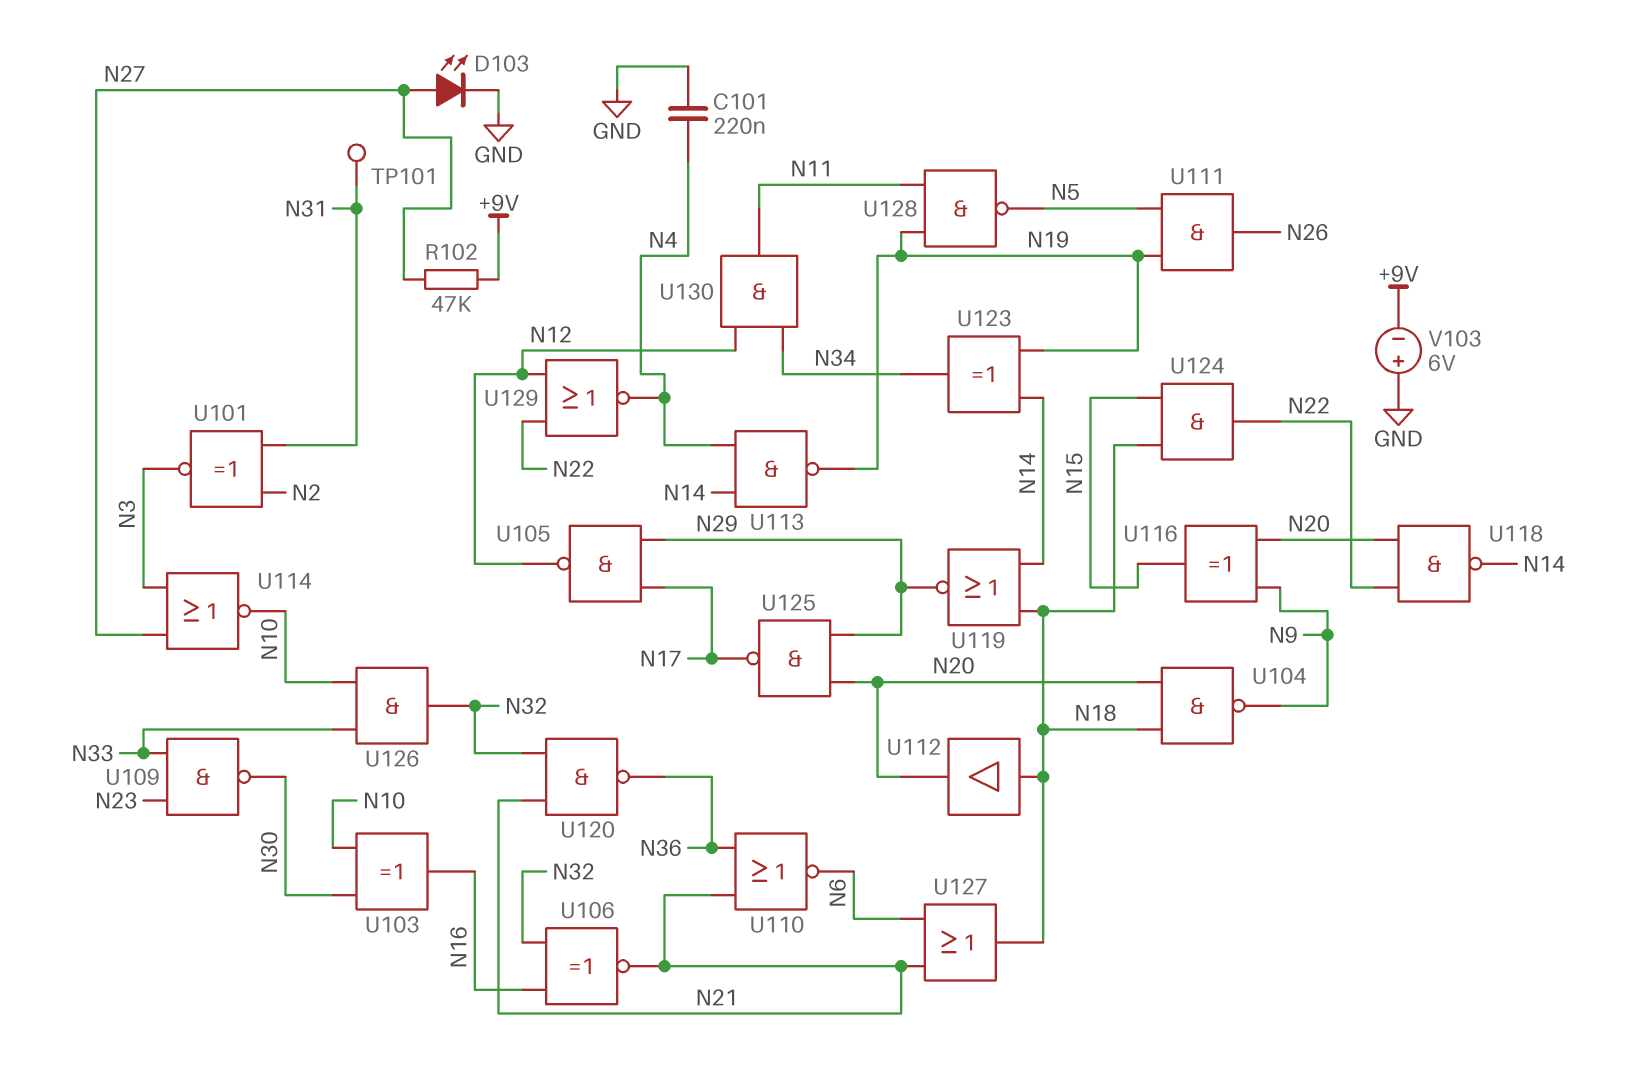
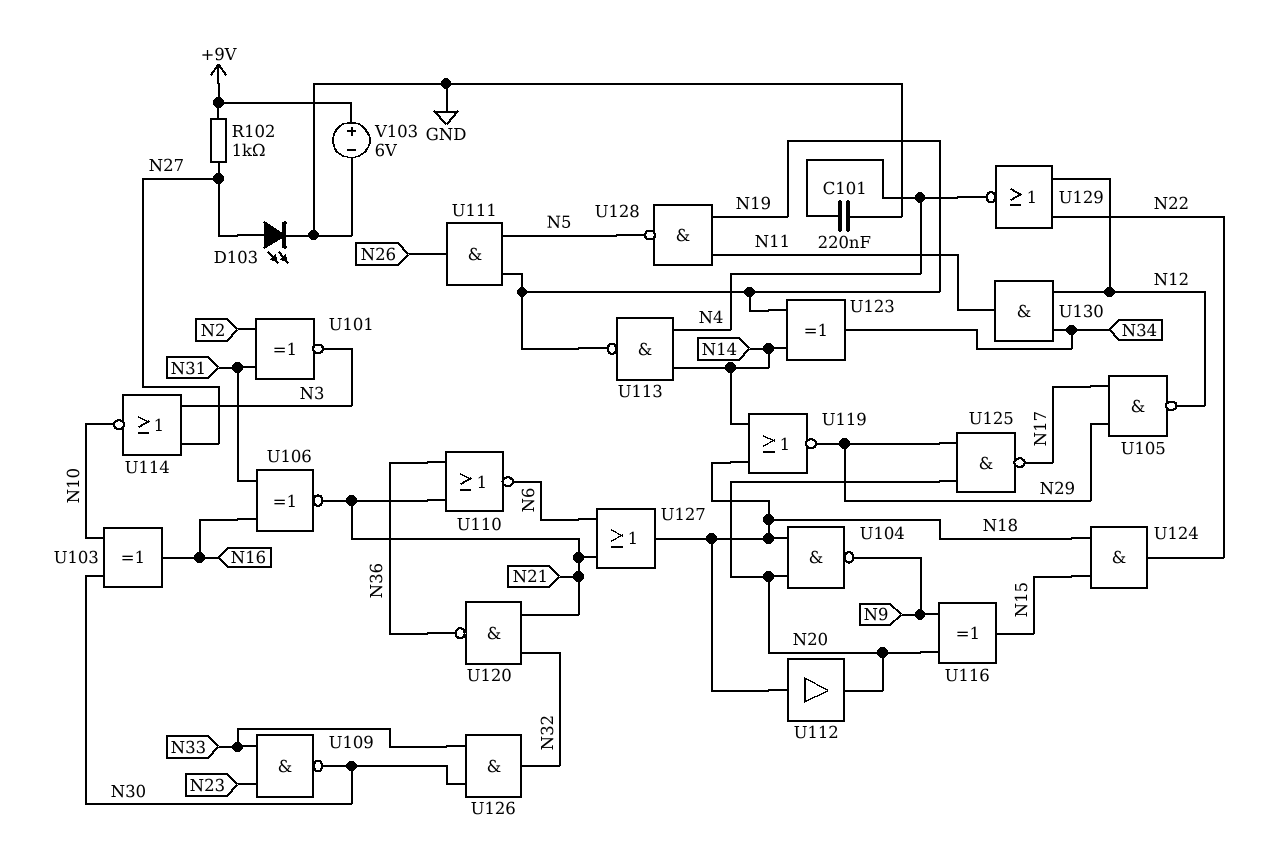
R102: 47k (+9V, N27) -> 1k (+9V, N27)
TP101: test point (N31) -> none
U106: XNOR (in N16, in N32, out N21) -> XNOR (in N16, in N31, out N21)
U118: NAND (in N20, in N22, out N14) -> none
U126: AND (in N10, in N33, out N32) -> AND (in N30, in N33, out N32)
V103: 6V (plus GND, minus +9V) -> 6V (plus +9V, minus GND)

